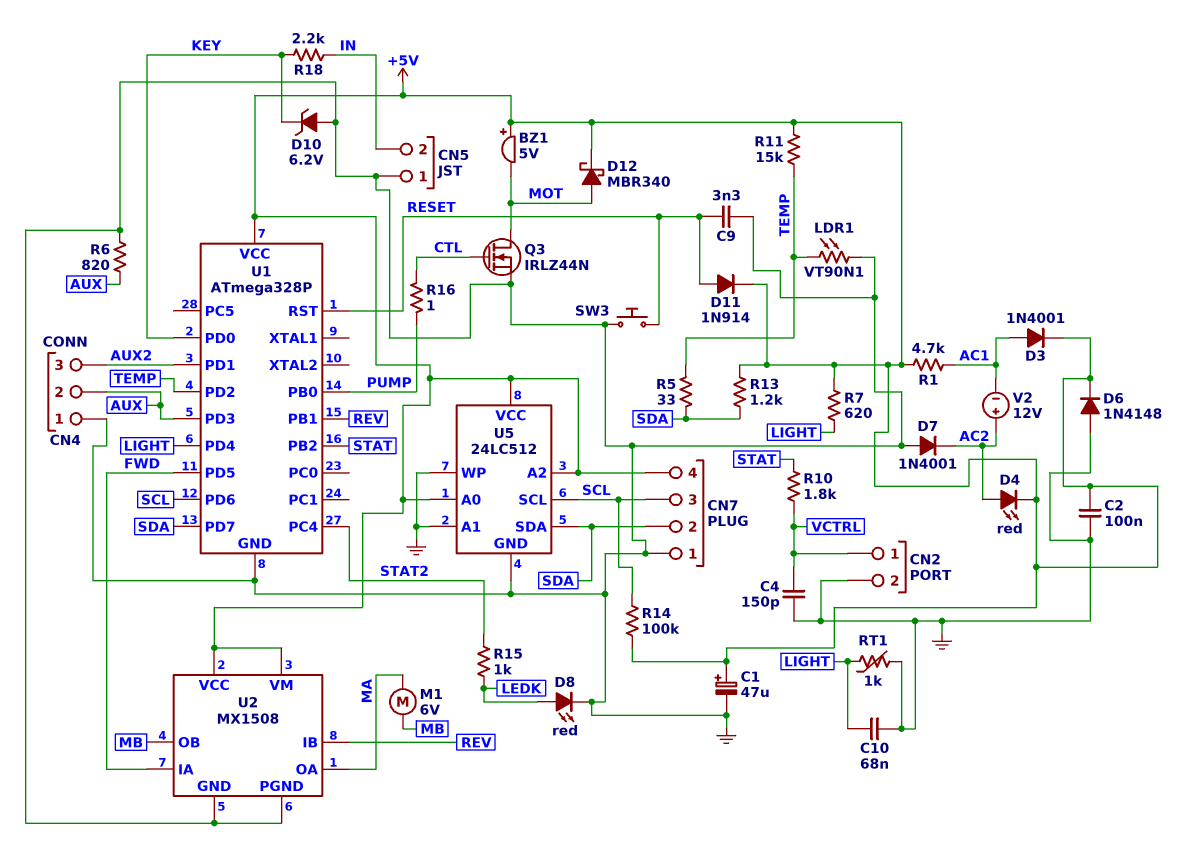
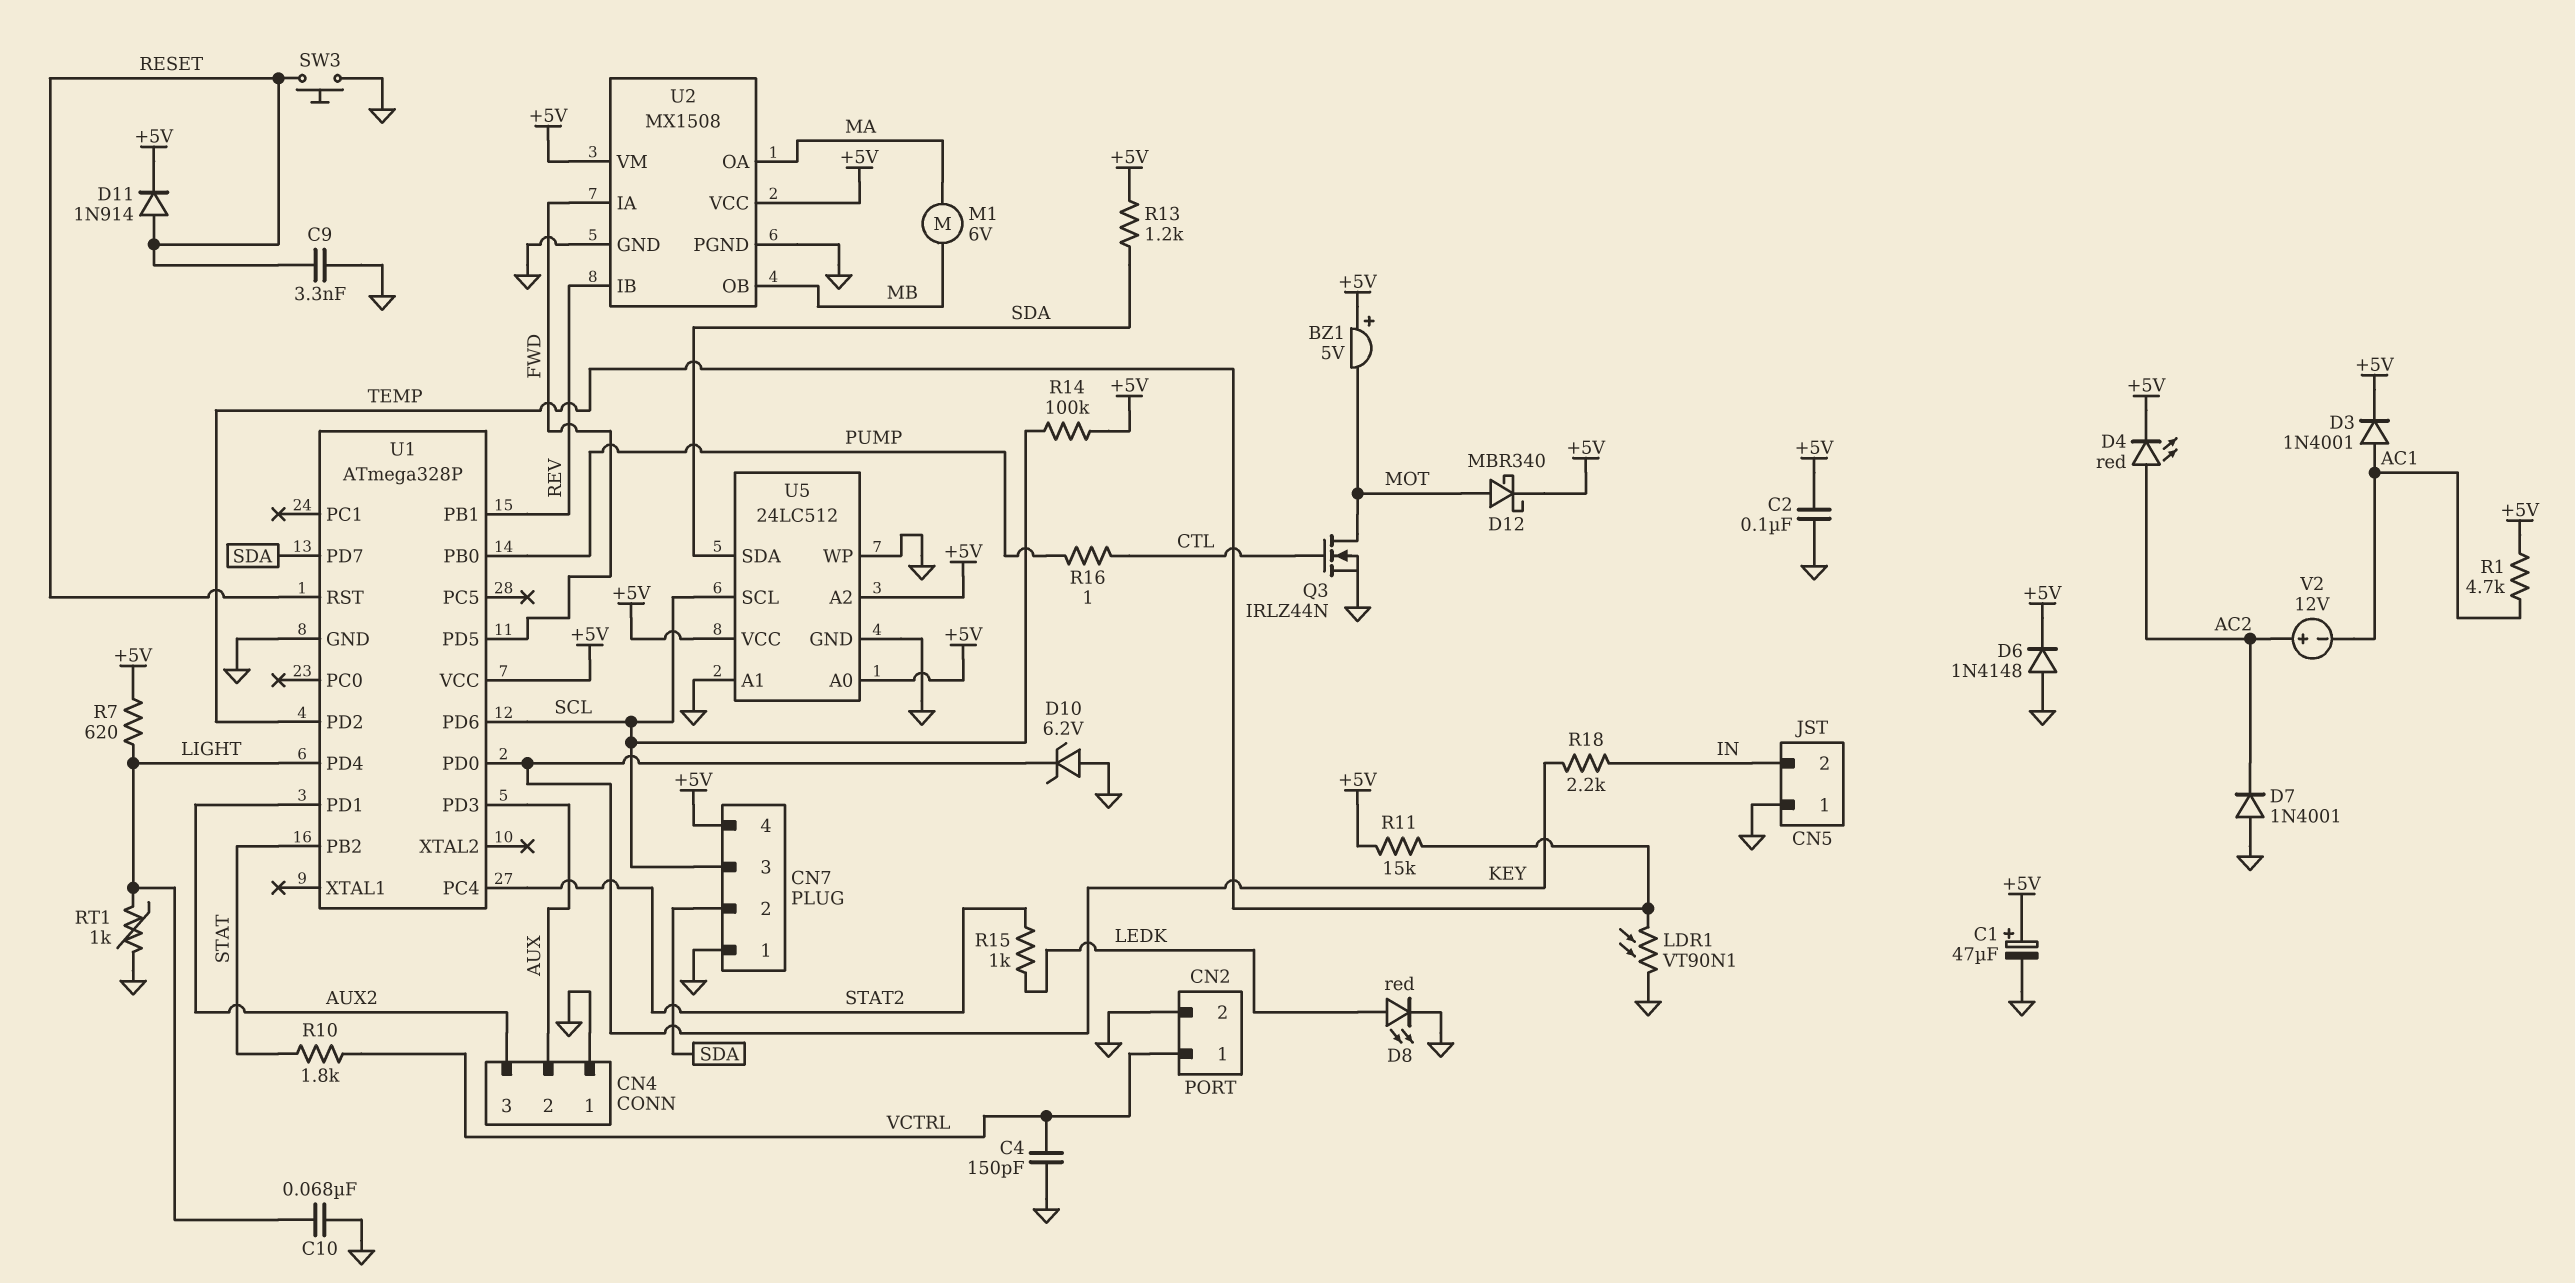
R5: 33 (SDA, TEMP) -> none
R6: 820 (AUX, GND) -> none

